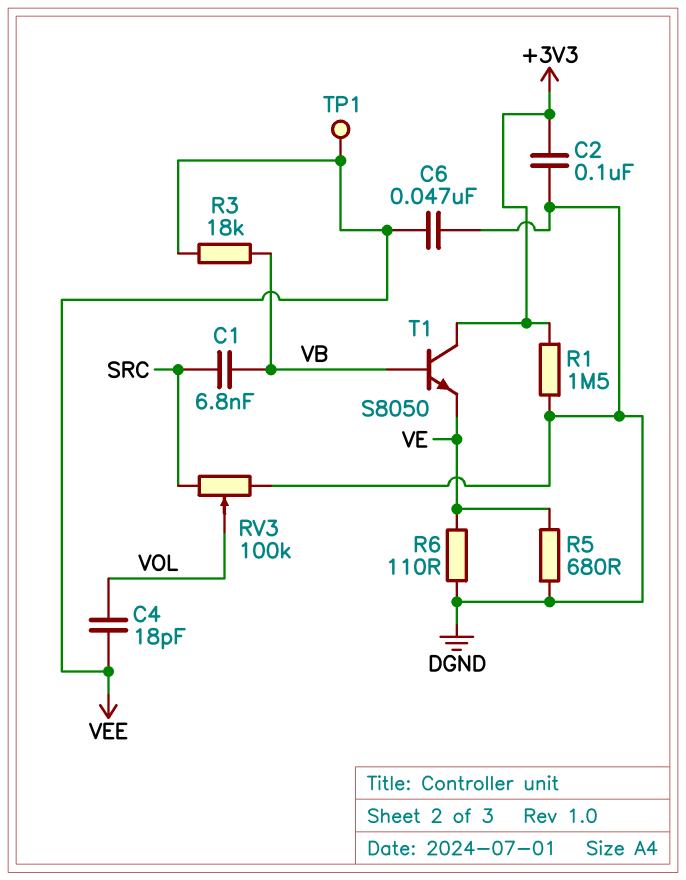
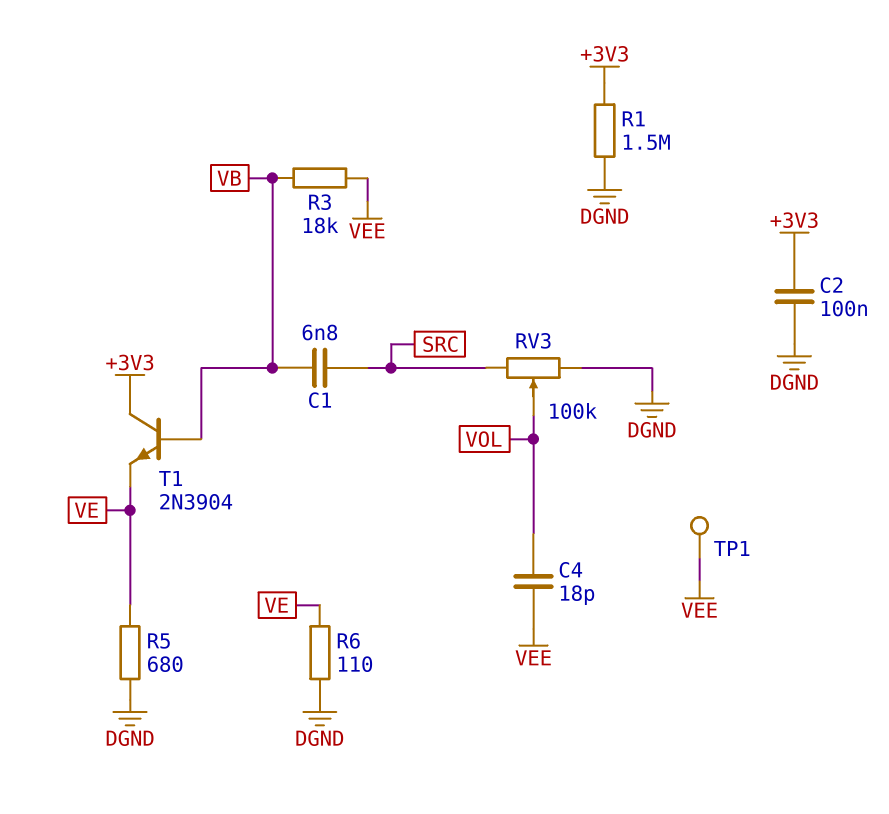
C6: 47nF (DGND, VEE) -> none
T1: NPN S8050 (B VB, C +3V3, E VE) -> NPN 2N3904 (B VB, C +3V3, E VE)

